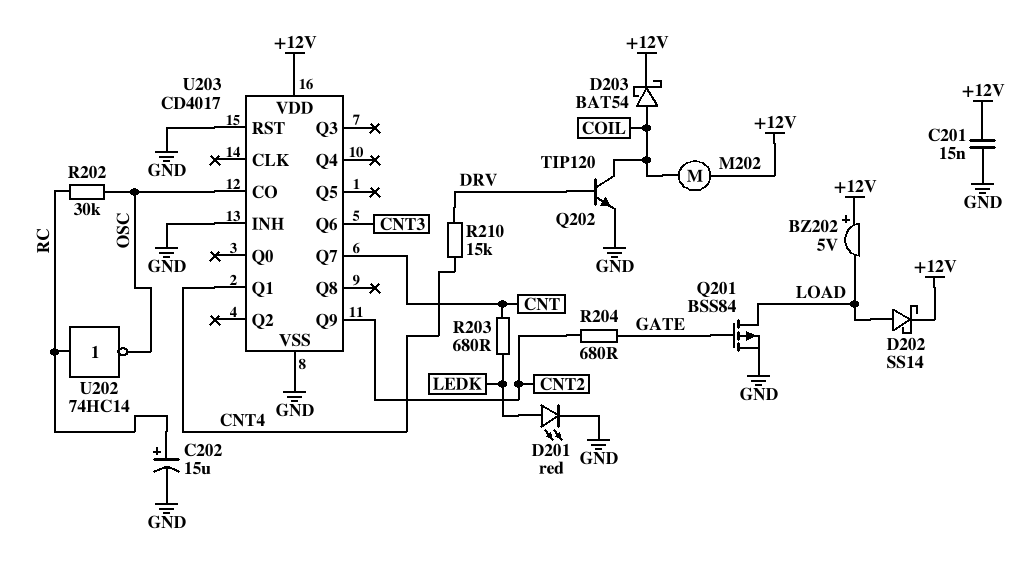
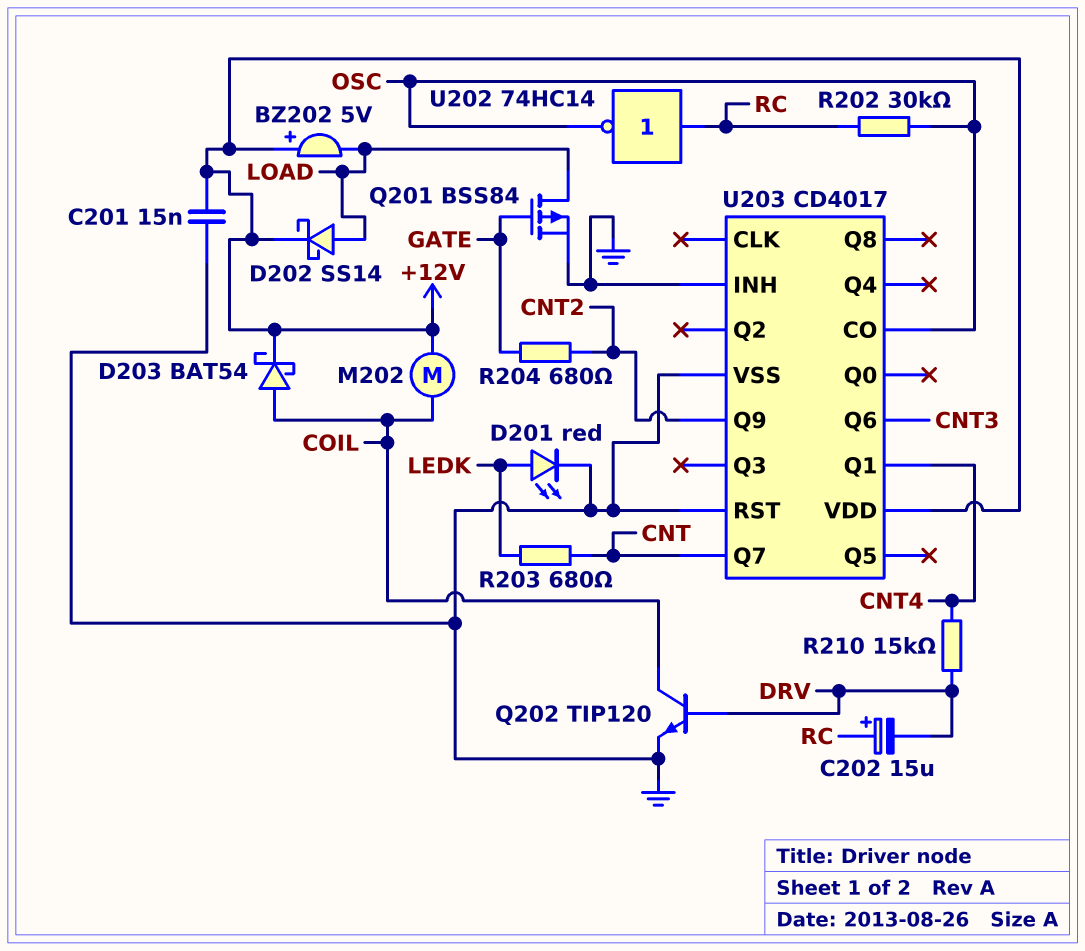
C202: 15uF (plus RC, minus GND) -> 15uF (plus RC, minus DRV)

